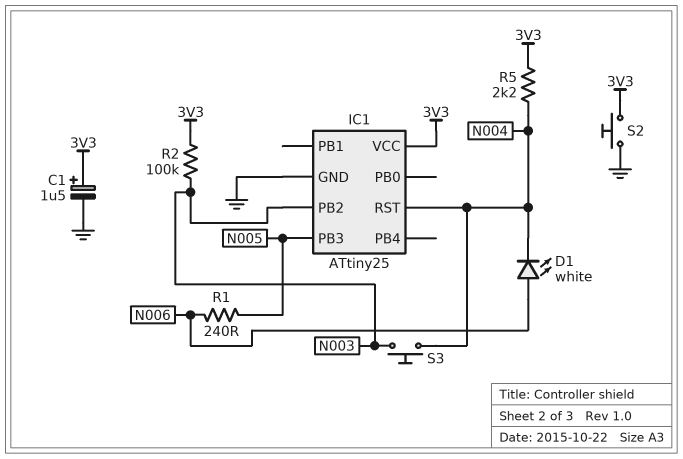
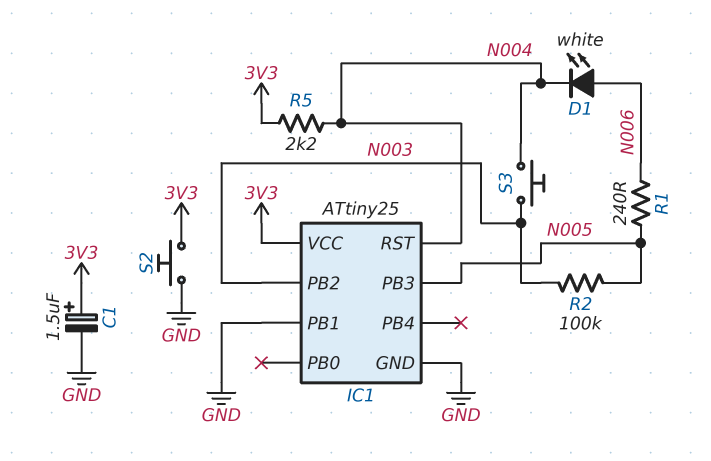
IC1 pin PB1: none -> GND
R2: 100k (3V3, N003) -> 100k (N003, N005)

